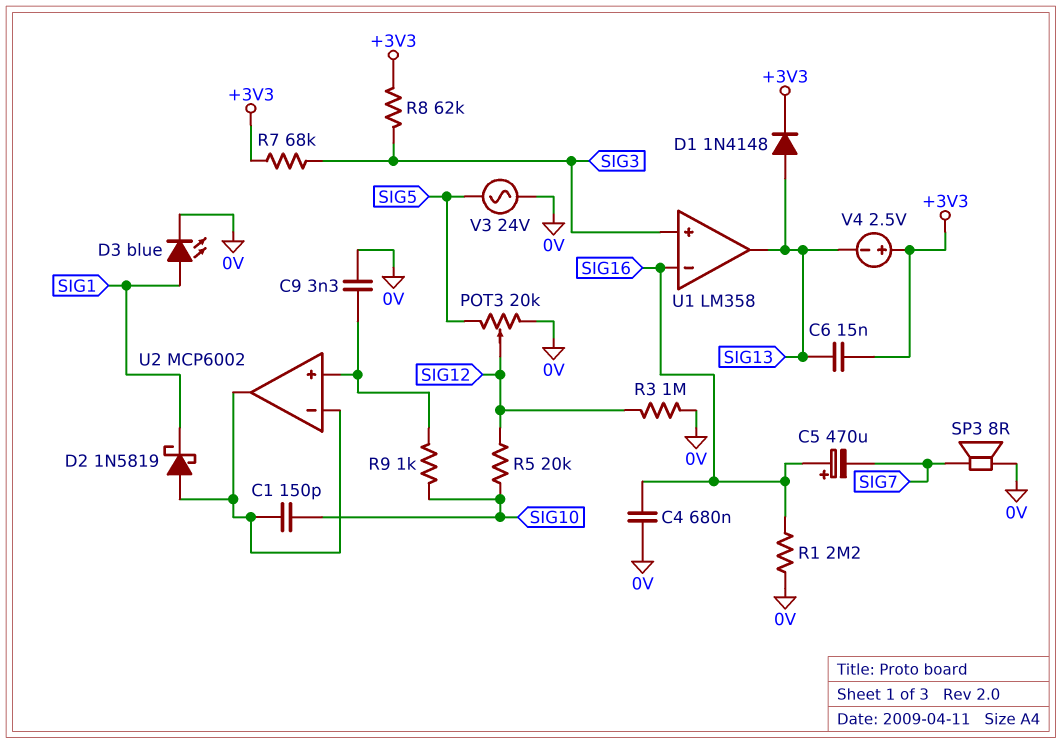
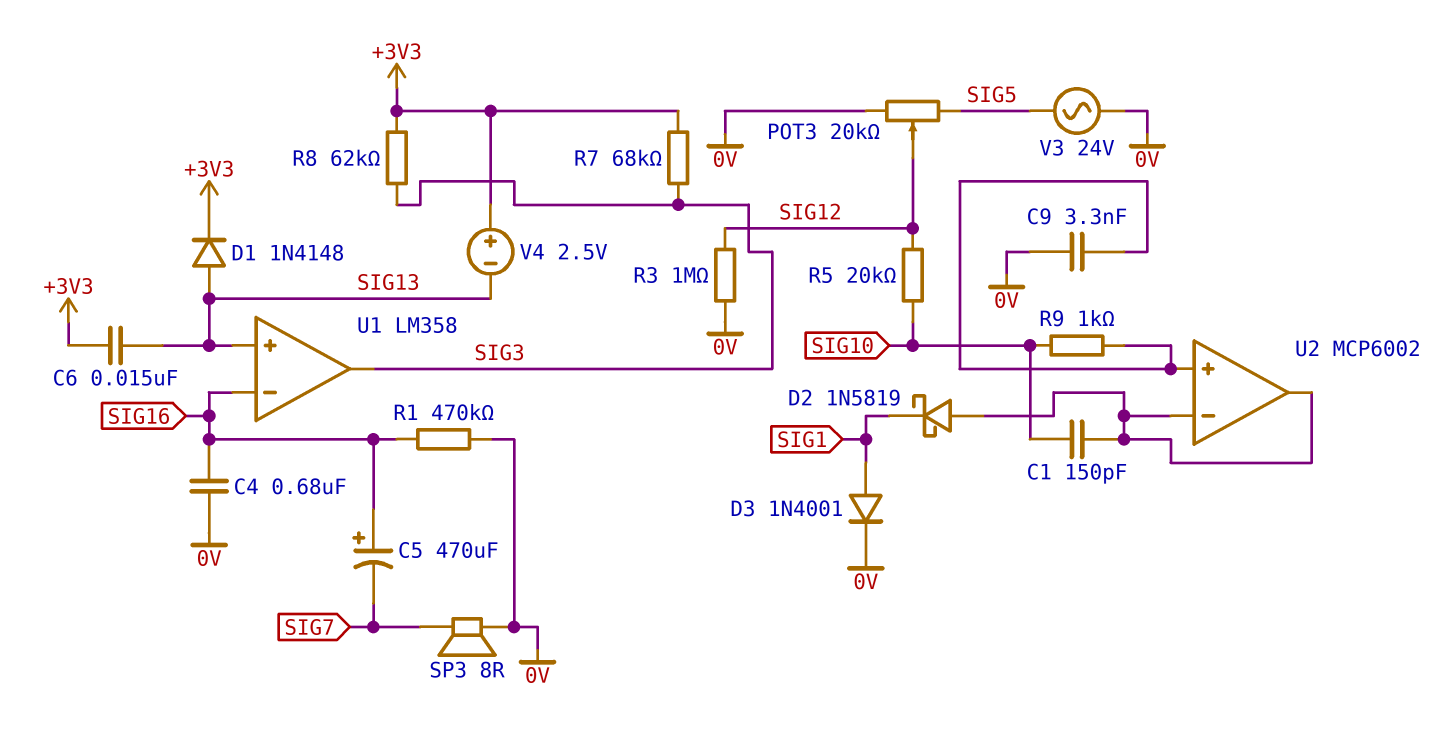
D3: LED blue (A SIG1, K 0V) -> diode 1N4001 (A SIG1, K 0V)
R1: 2.2M (0V, SIG16) -> 470k (0V, SIG16)
U1 pin in+: SIG3 -> SIG13
U1 pin out: SIG13 -> SIG3

